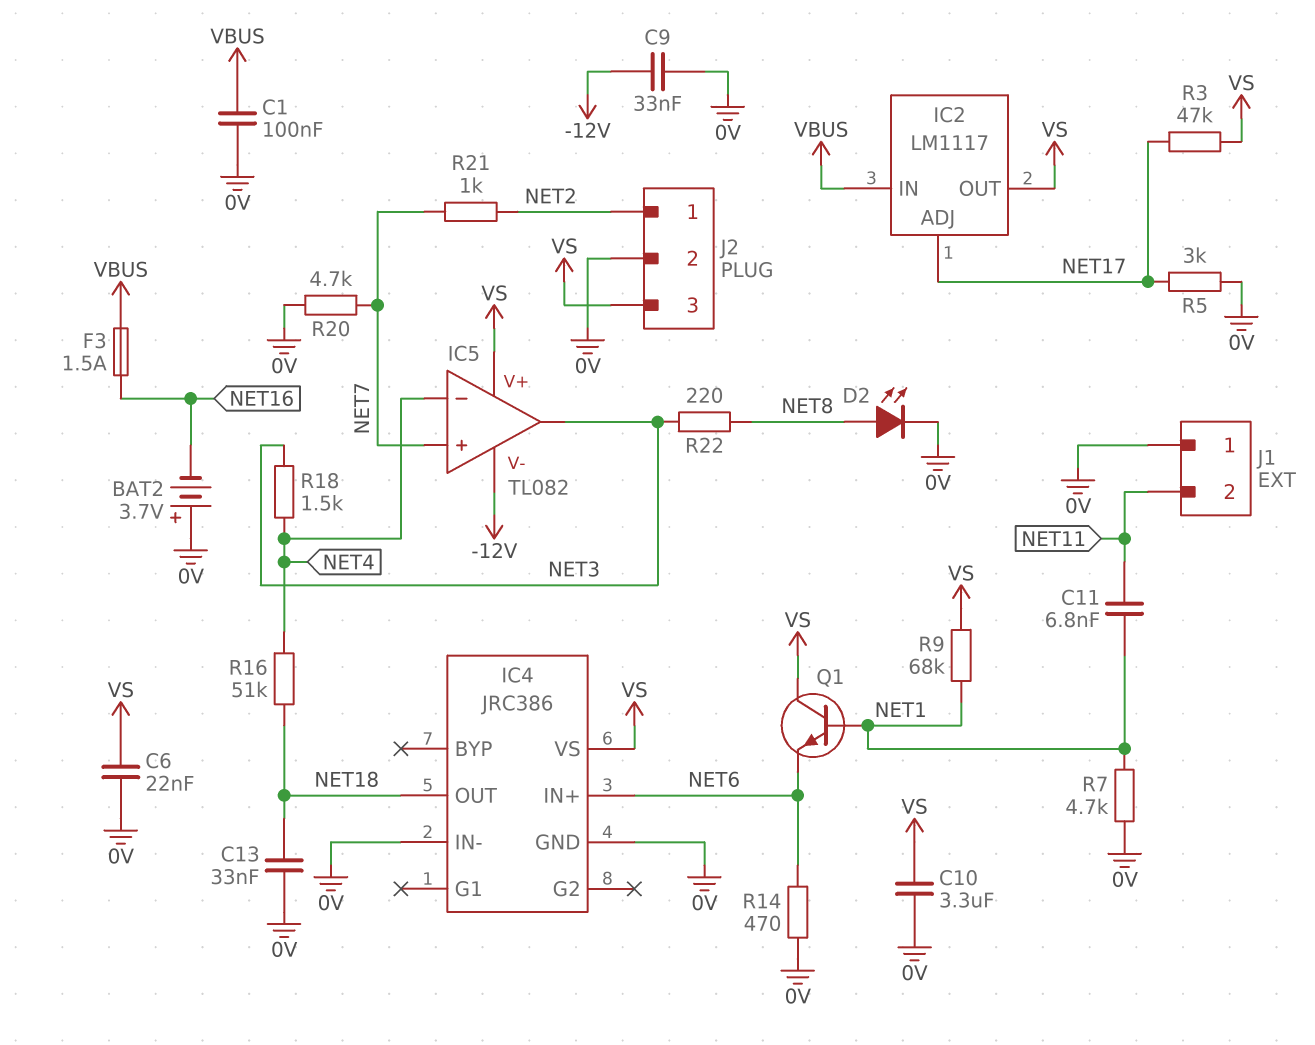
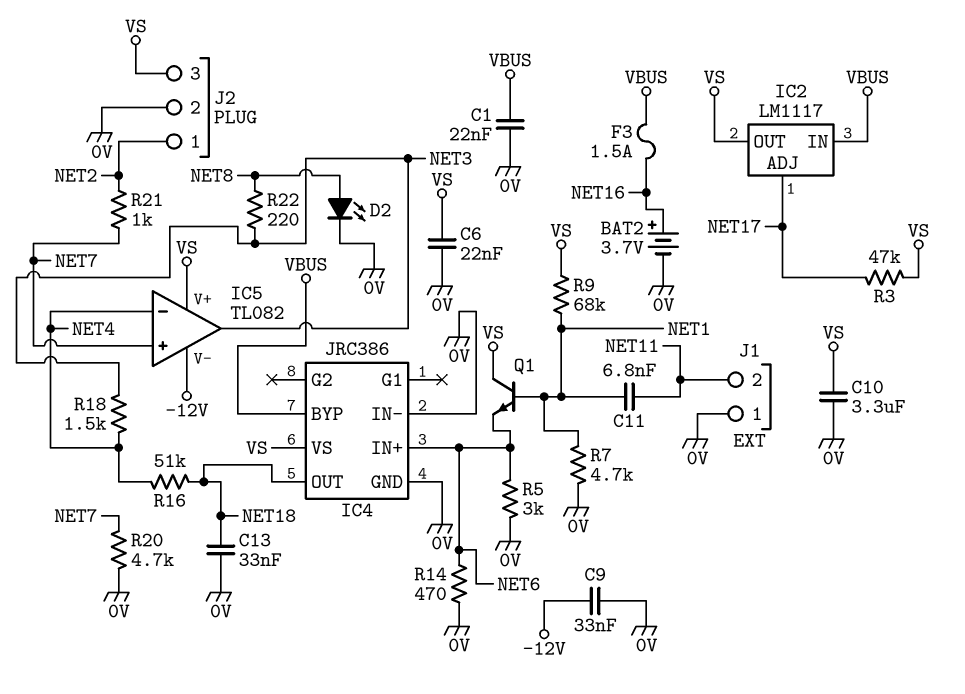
BAT2: 3.7V (plus 0V, minus NET16) -> 3.7V (plus NET16, minus 0V)
C1: 100nF (0V, VBUS) -> 22nF (0V, VBUS)
IC4 pin BYP: none -> VBUS
R5: 3k (0V, NET17) -> 3k (0V, NET6)

